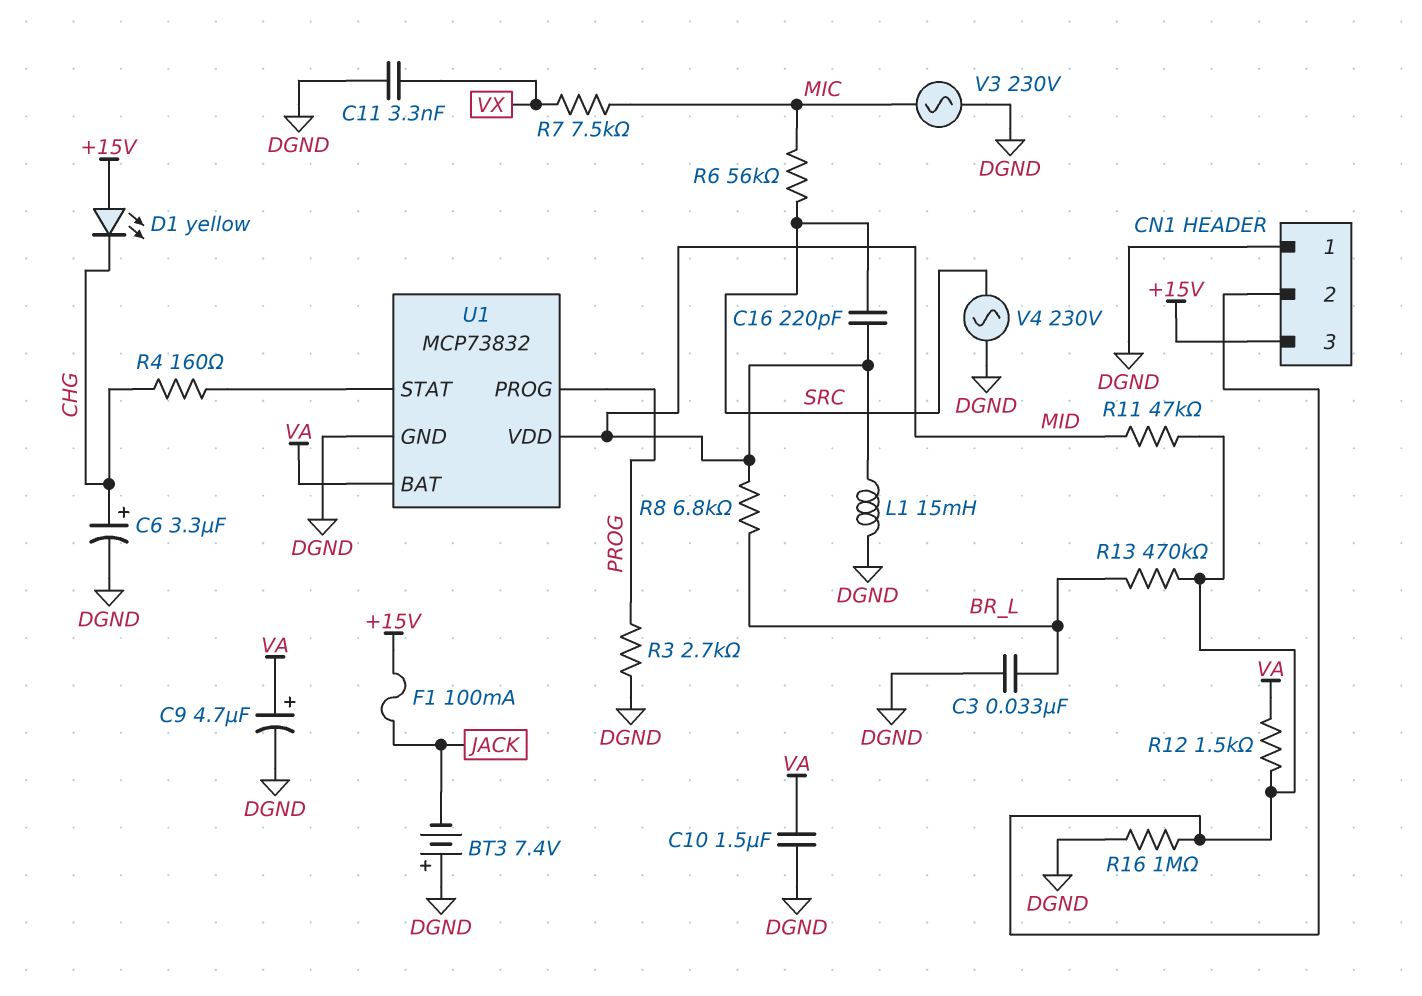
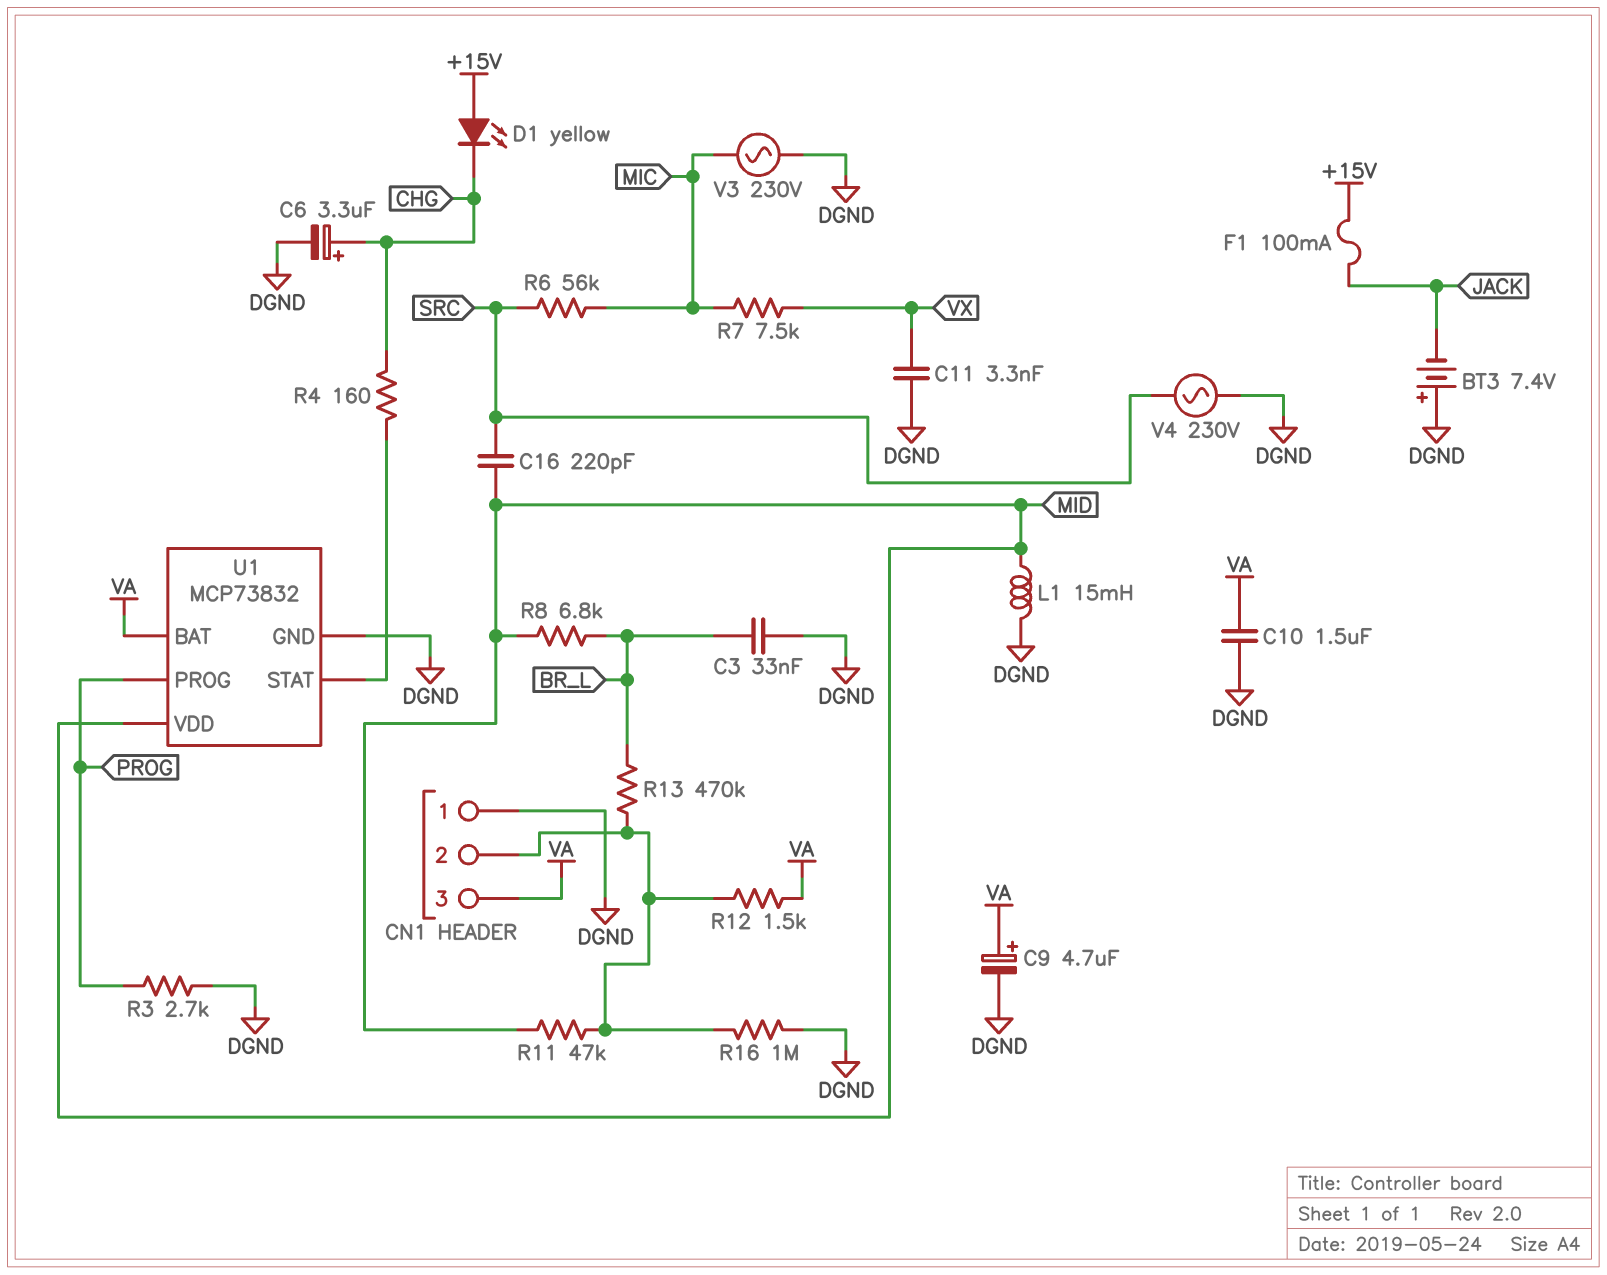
CN1 pin 3: +15V -> VA

